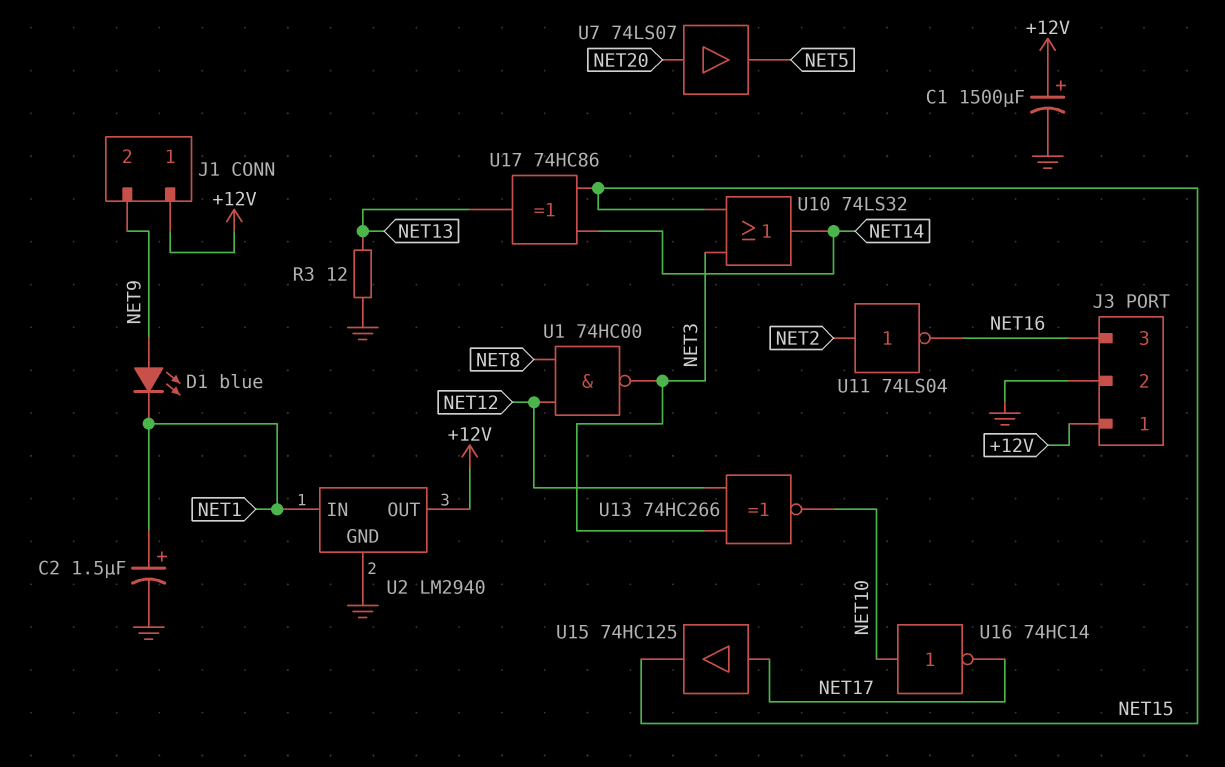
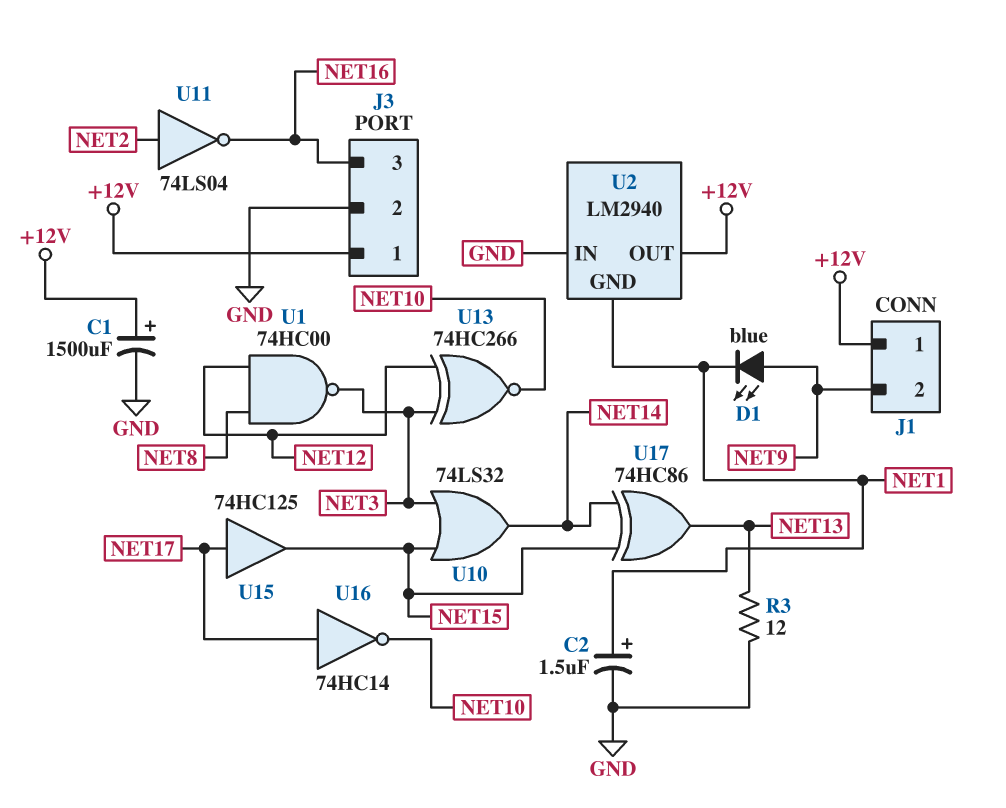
U2 pin GND: GND -> NET1
U2 pin IN: NET1 -> GND
U7: buffer 74LS07 (in NET20, out NET5) -> none
U16: NOT 74HC14 (in NET10, out NET17) -> NOT 74HC14 (in NET17, out NET10)

